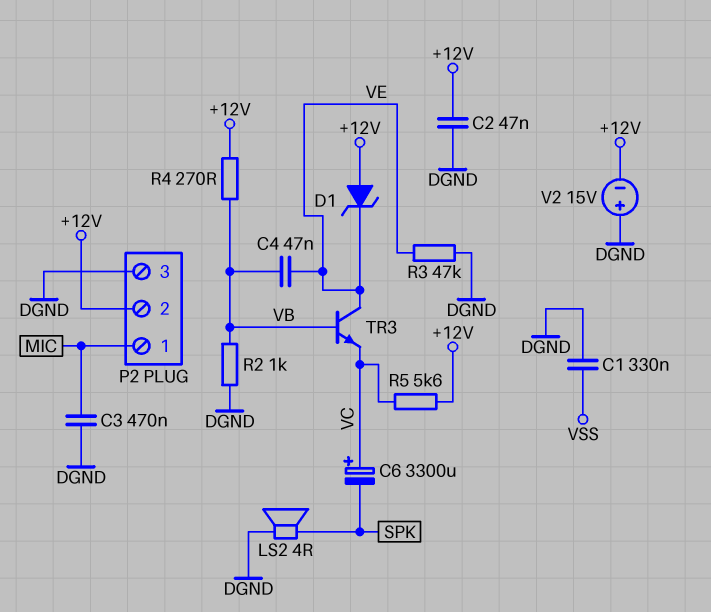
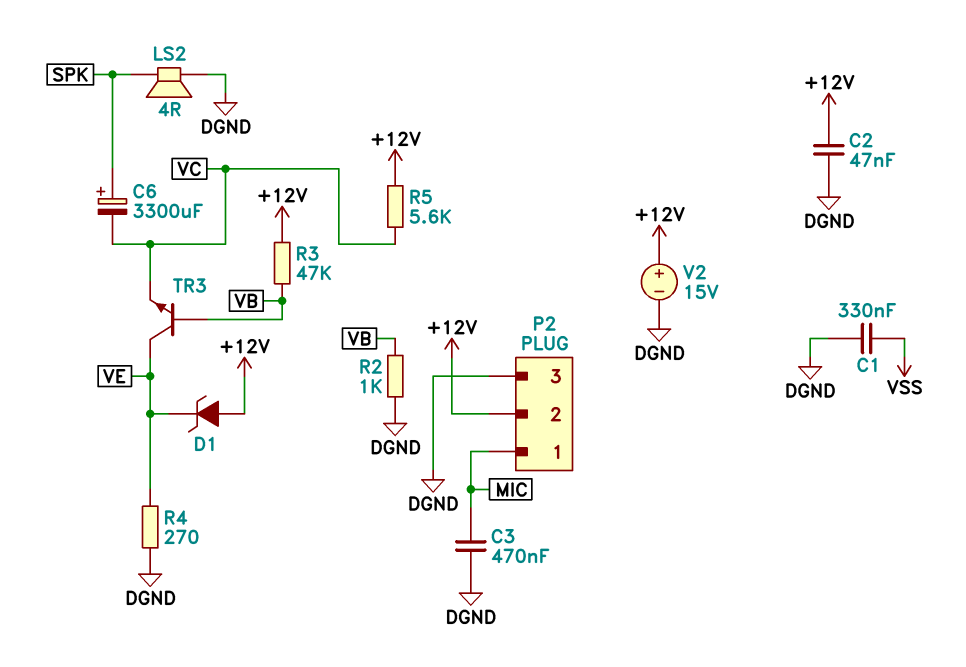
C4: 47nF (VB, VE) -> none
C6: 3300uF (plus VC, minus SPK) -> 3300uF (plus SPK, minus VC)
R3: 47k (DGND, VE) -> 47k (+12V, VB)
R4: 270 (+12V, VB) -> 270 (DGND, VE)
V2: 15V (plus DGND, minus +12V) -> 15V (plus +12V, minus DGND)

